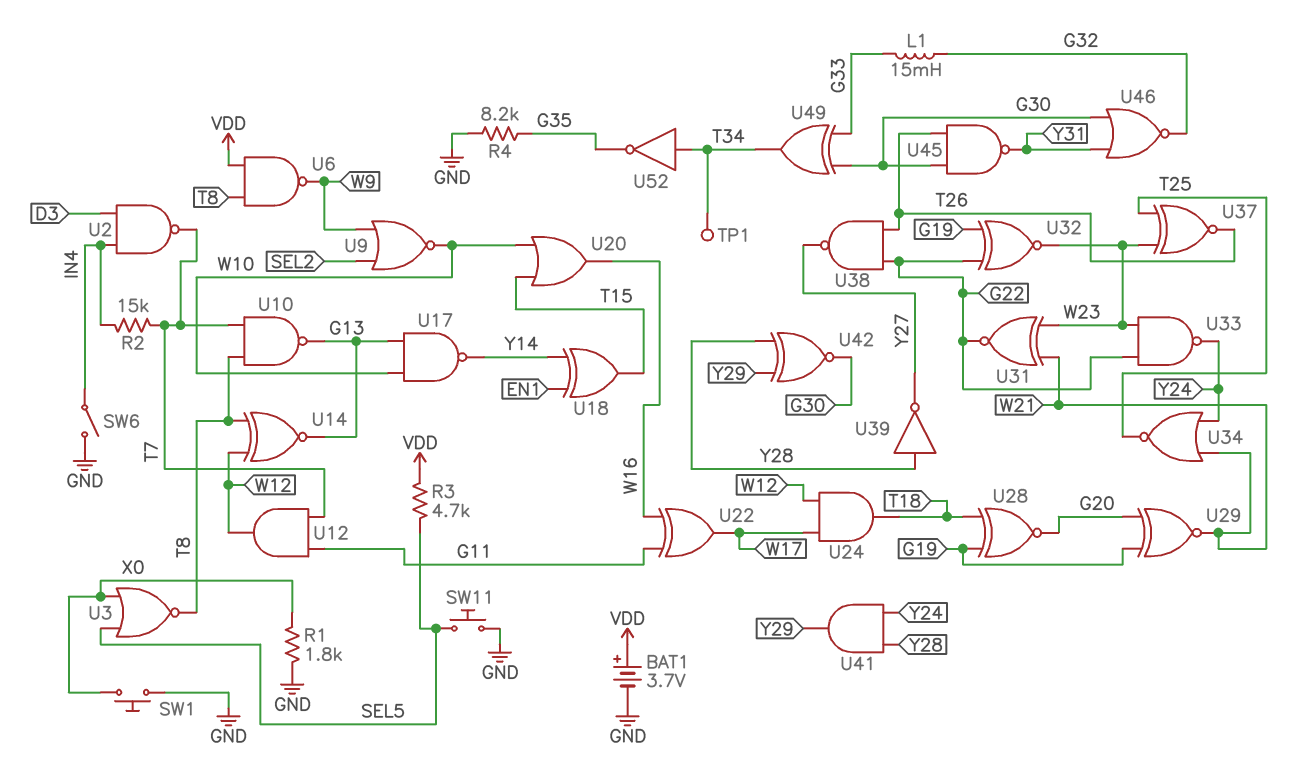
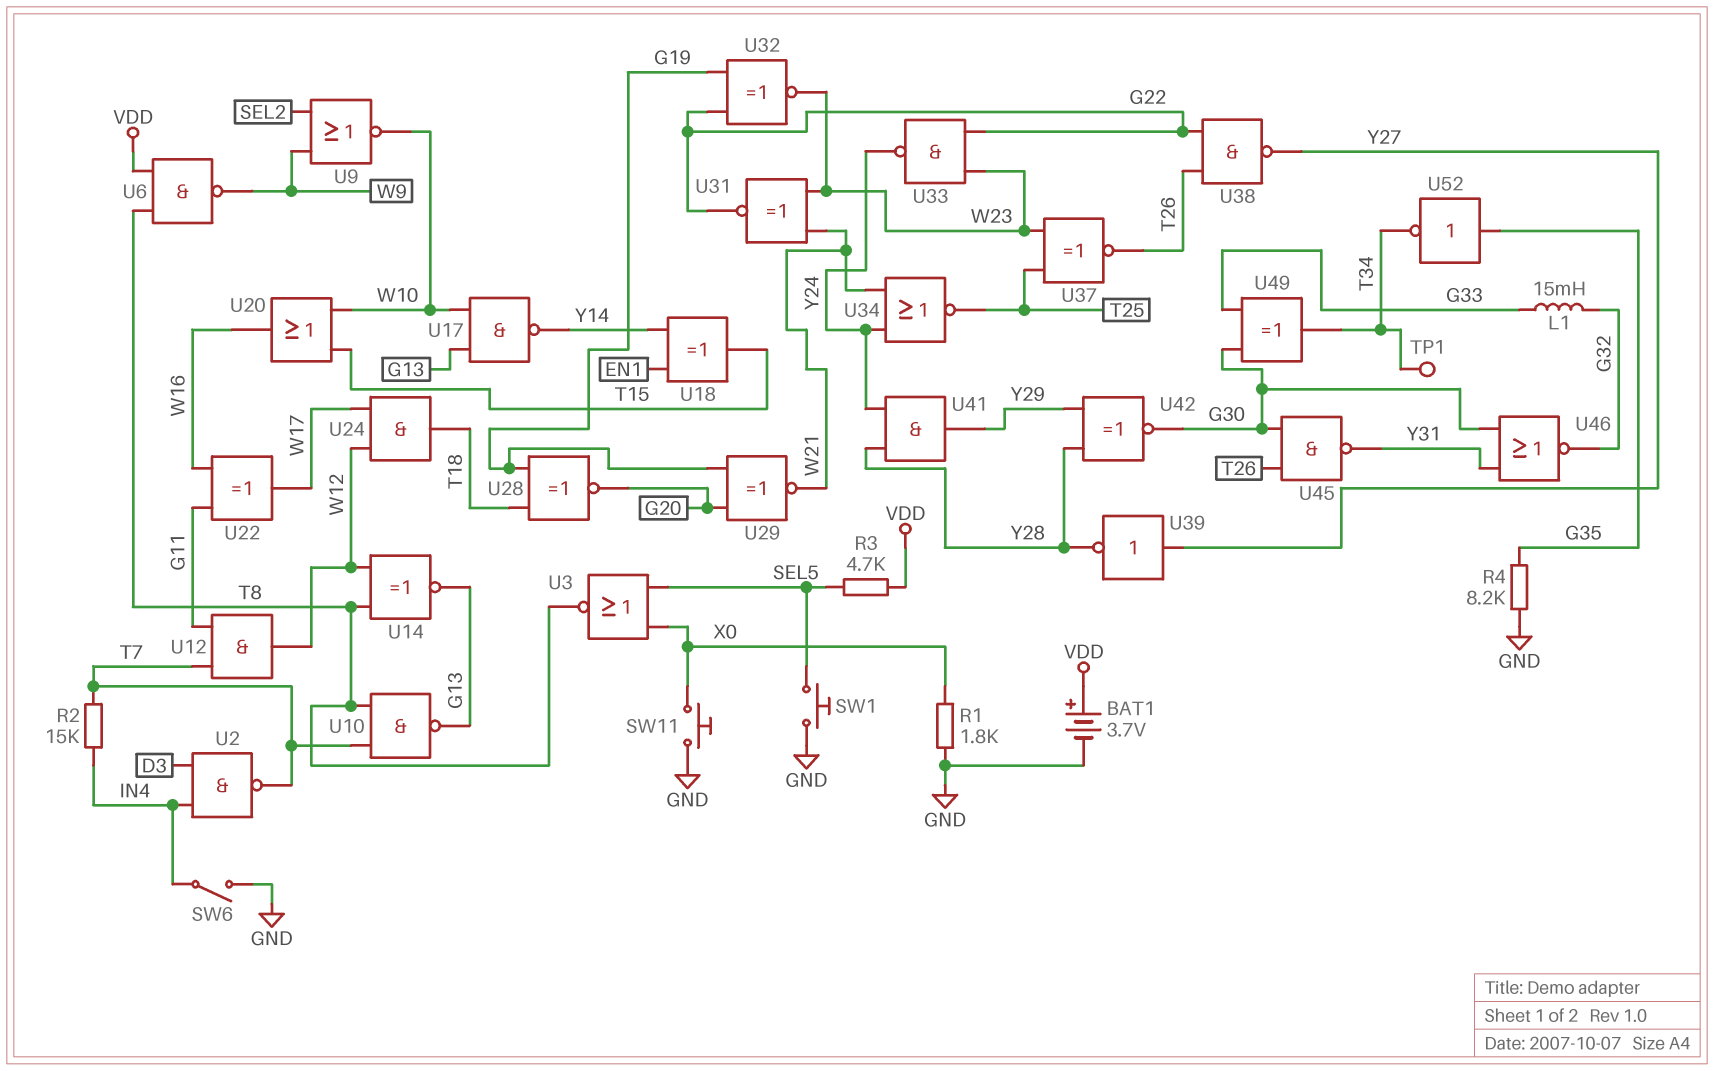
SW1: button (GND, X0) -> button (GND, SEL5)
SW11: button (GND, SEL5) -> button (GND, X0)
U39: NOT (in Y28, out Y27) -> NOT (in Y27, out Y28)
U52: NOT (in T34, out G35) -> NOT (in G35, out T34)

